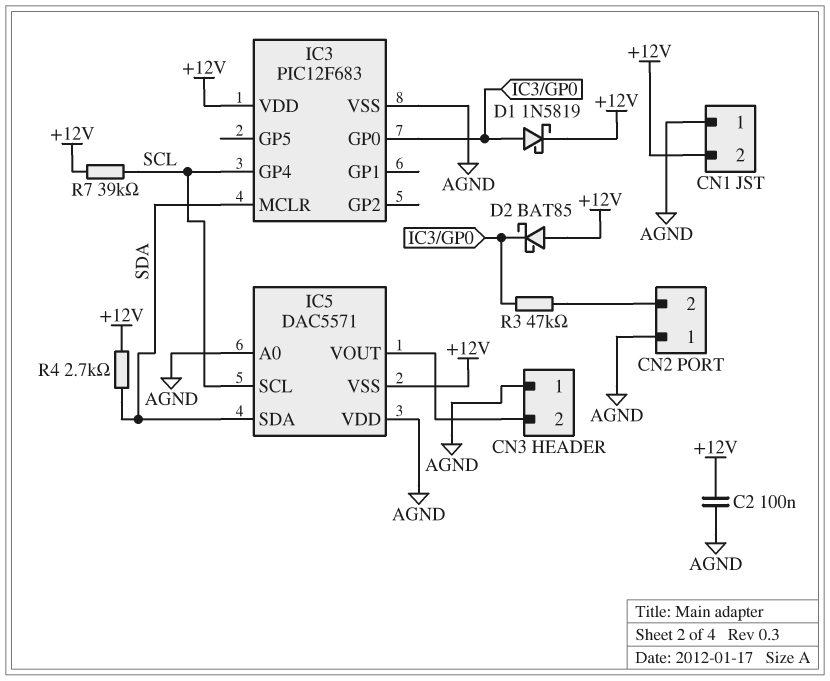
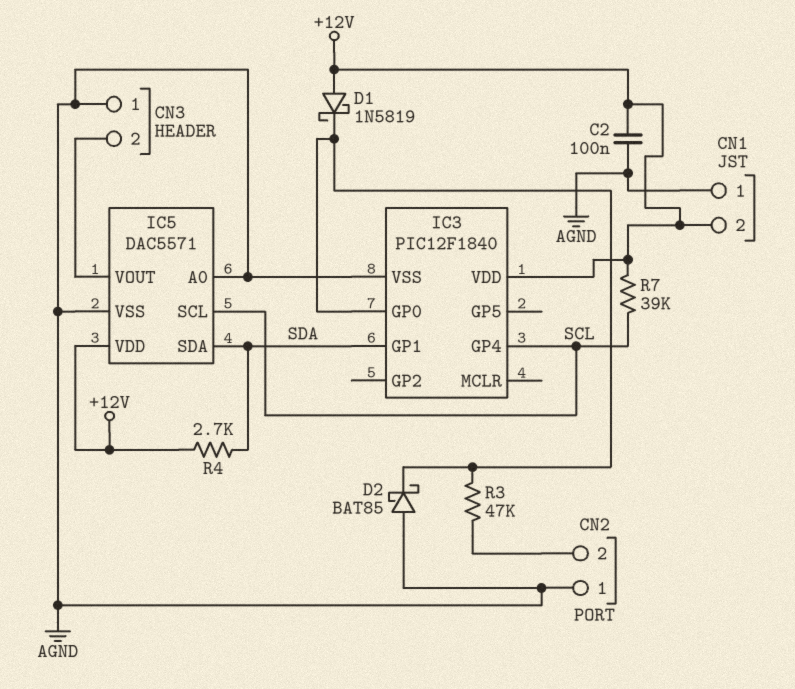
D1: schottky 1N5819 (A IC3/GP0, K +12V) -> schottky 1N5819 (A +12V, K IC3/GP0)
D2: schottky BAT85 (A +12V, K IC3/GP0) -> schottky BAT85 (A AGND, K IC3/GP0)
IC3: PIC12F683 -> PIC12F1840
IC3 pin GP1: none -> SDA
IC3 pin MCLR: SDA -> none
IC5 pin VDD: AGND -> +12V
IC5 pin VSS: +12V -> AGND

